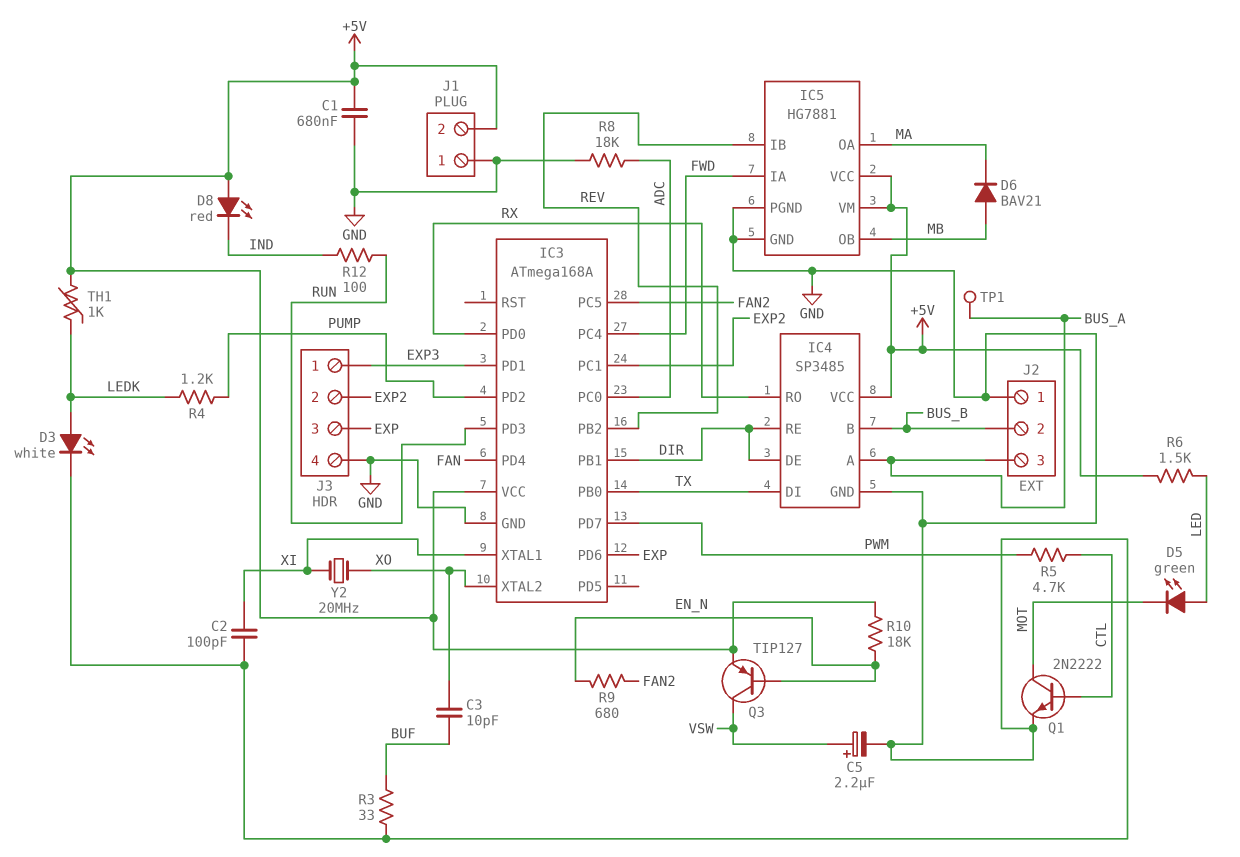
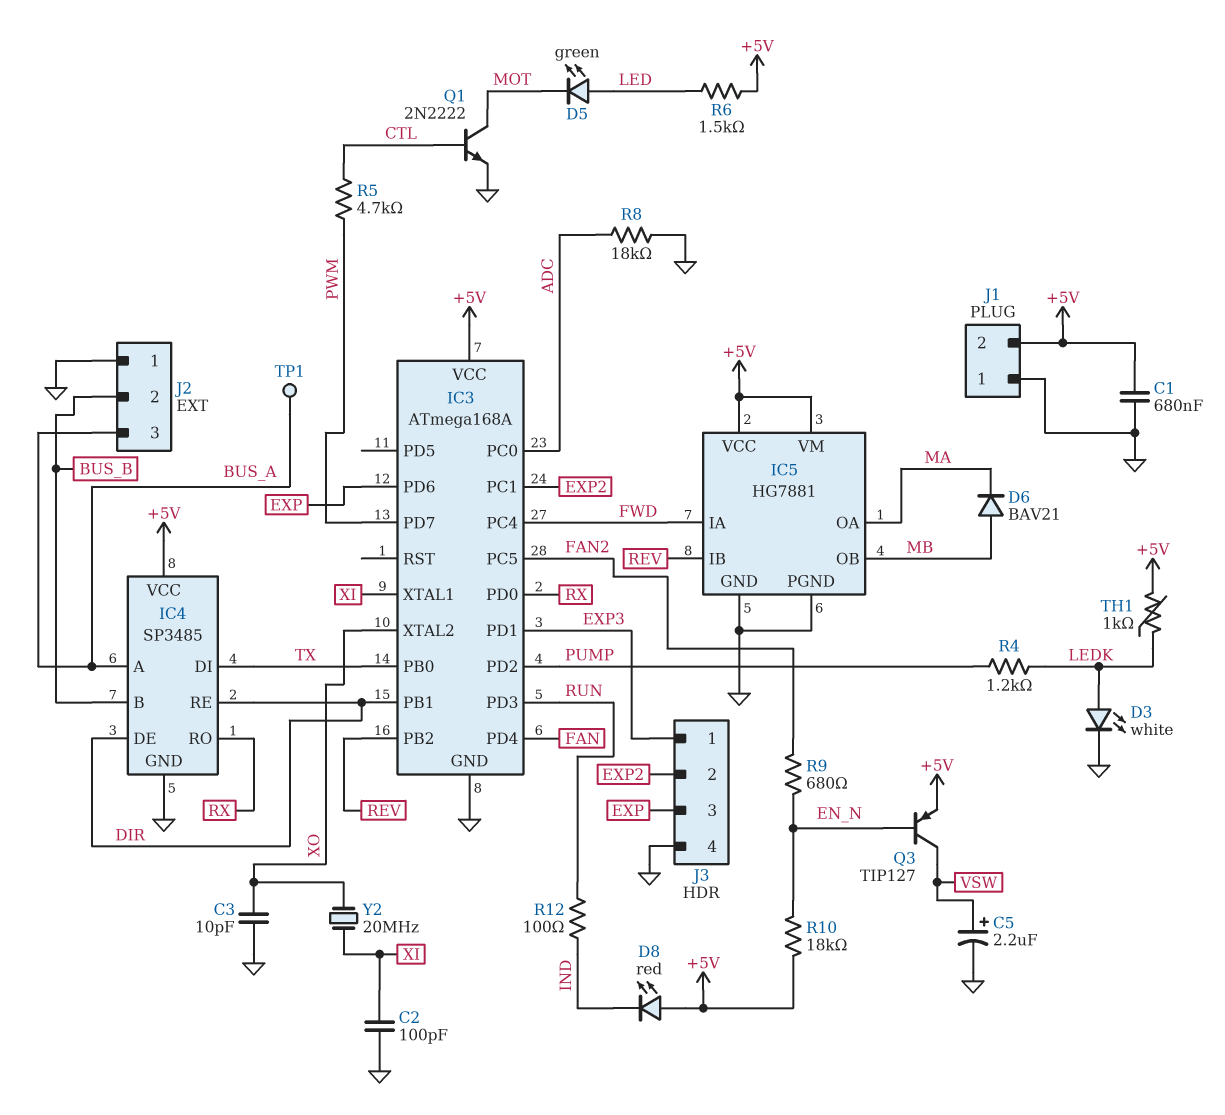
C3: 10pF (BUF, XO) -> 10pF (GND, XO)
R3: 33 (BUF, GND) -> none

